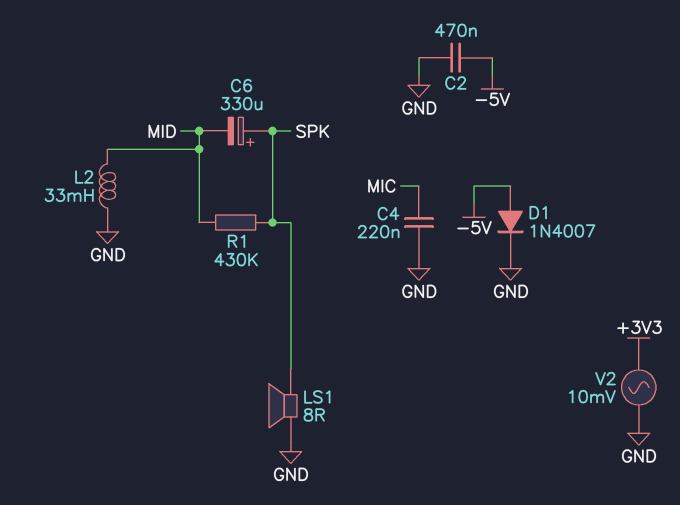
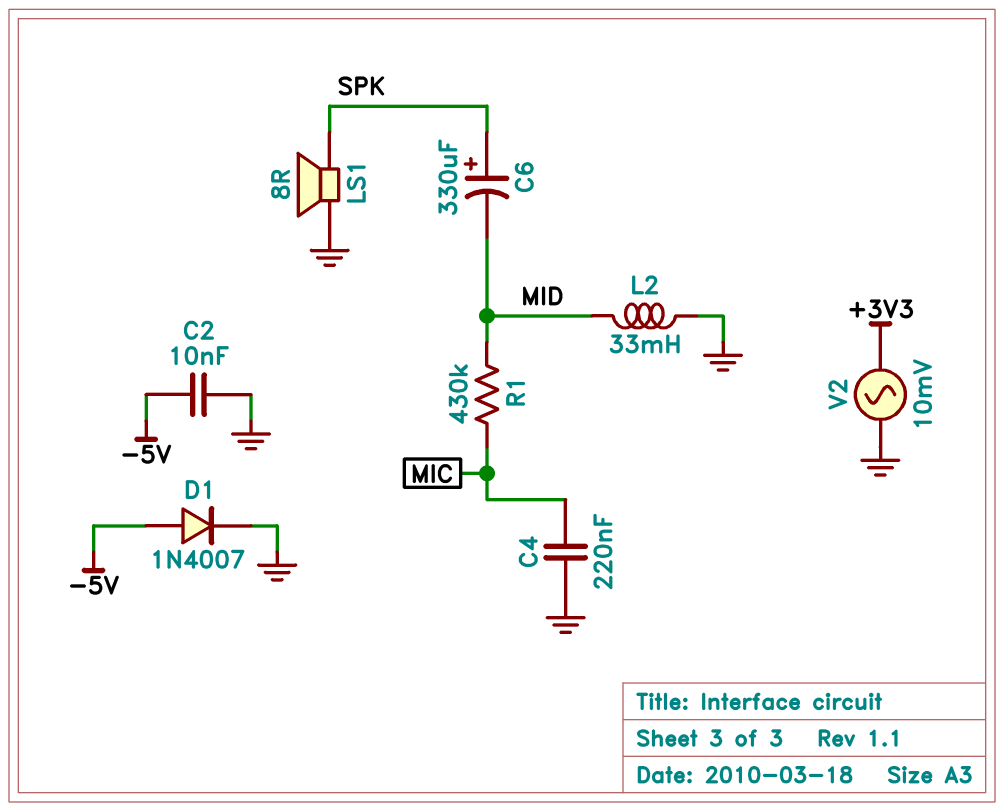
C2: 470nF (-5V, GND) -> 10nF (-5V, GND)
R1: 430k (MID, SPK) -> 430k (MIC, MID)

